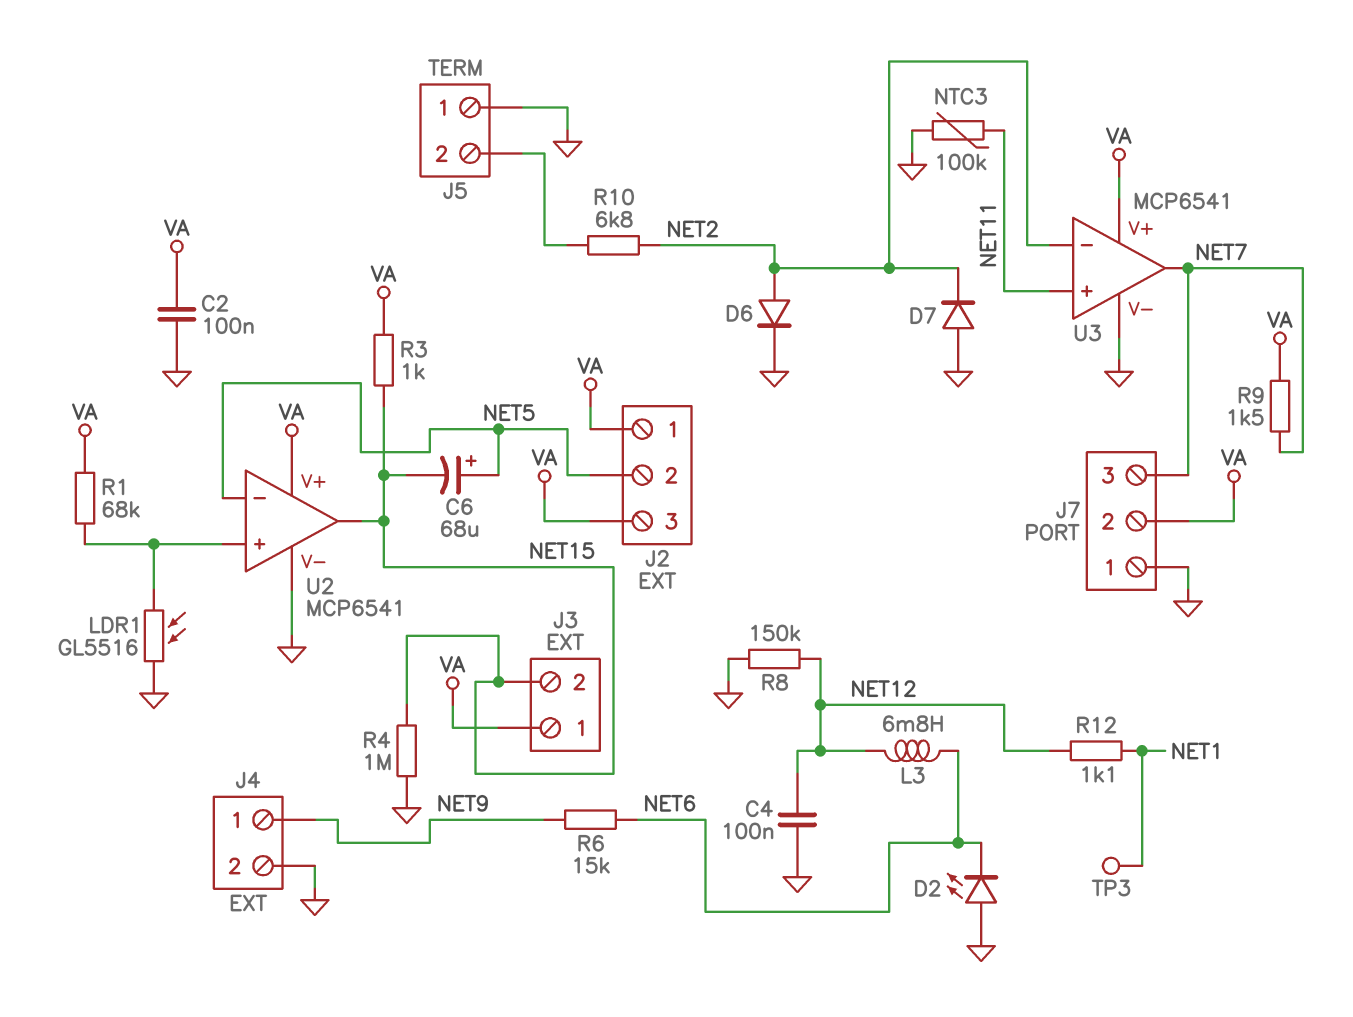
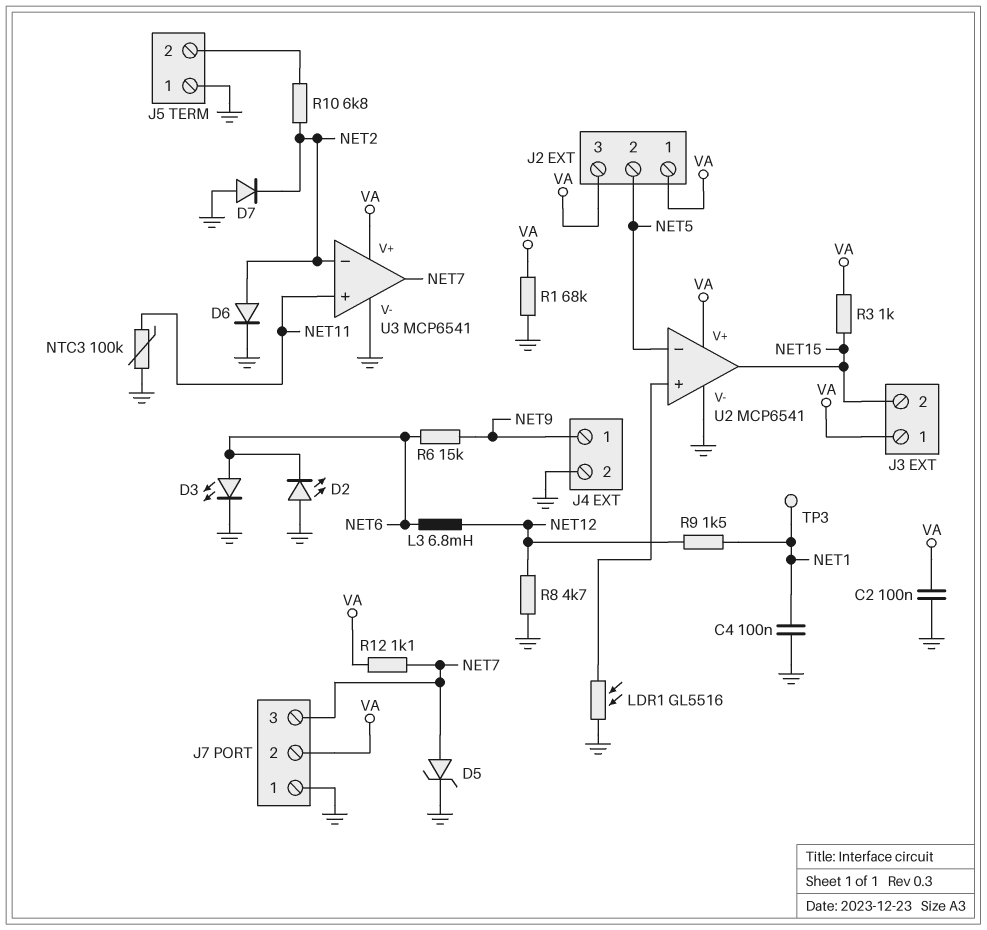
C4: 100nF (GND, NET12) -> 100nF (GND, NET1)
C6: 68uF (plus NET5, minus NET15) -> none
D3: none -> LED (A NET6, K GND)
D5: none -> zener (A NET7, K GND)
R1: 68k (U2/in+, VA) -> 68k (GND, VA)
R4: 1M (GND, NET15) -> none
R8: 150k (GND, NET12) -> 4.7k (GND, NET12)
R9: 1.5k (NET7, VA) -> 1.5k (NET1, NET12)
R12: 1.1k (NET1, NET12) -> 1.1k (NET7, VA)

